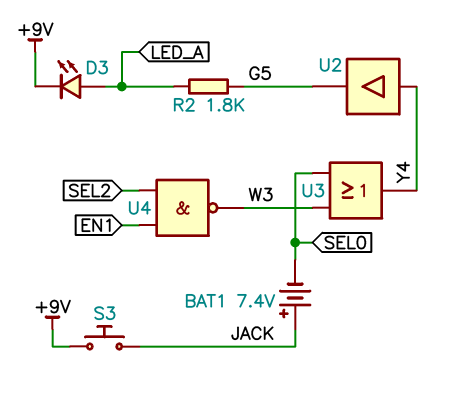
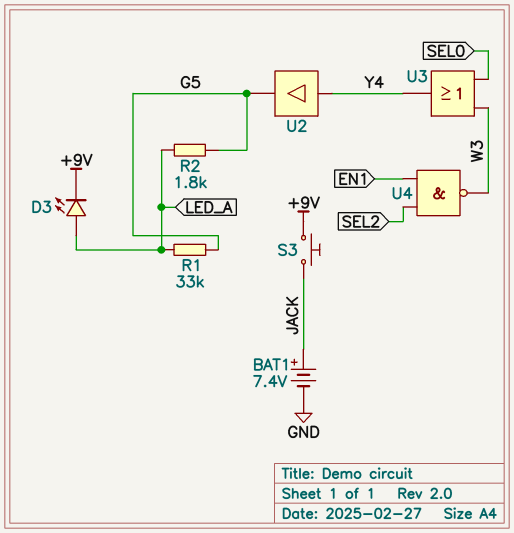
BAT1: 7.4V (plus JACK, minus SEL0) -> 7.4V (plus JACK, minus GND)
R1: none -> 33k (G5, LED_A)

